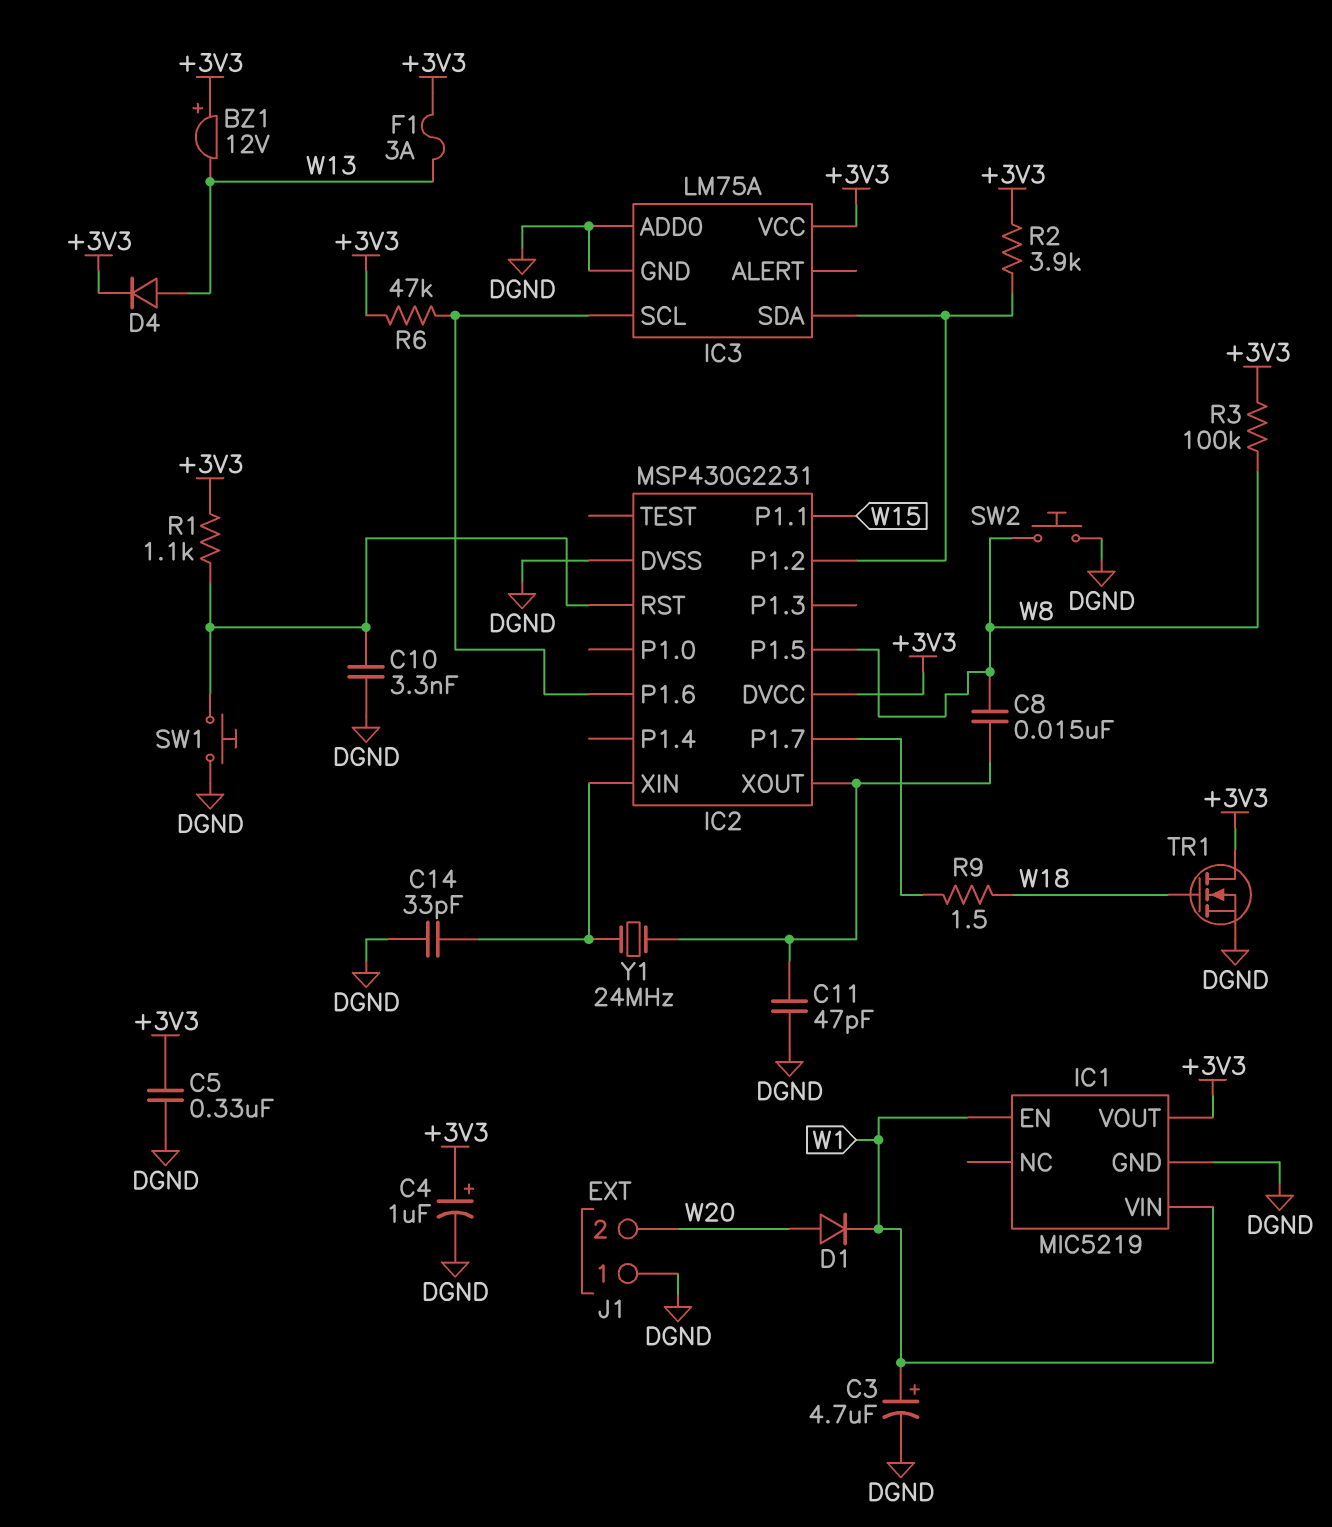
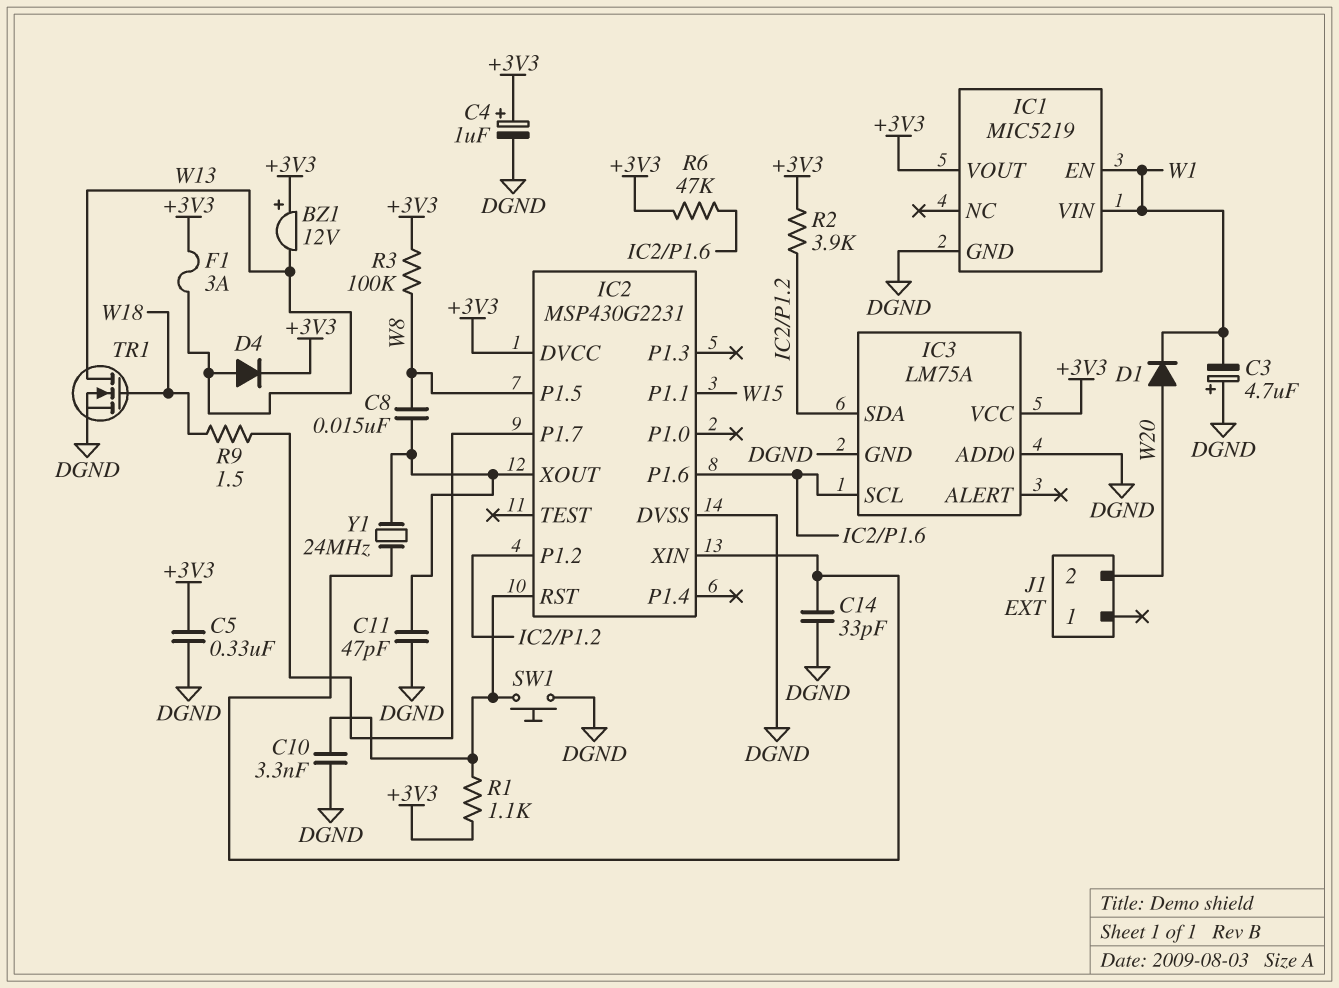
C3: 4.7uF (plus W1, minus DGND) -> 4.7uF (plus DGND, minus W1)
J1 pin 1: DGND -> none
SW2: button (DGND, W8) -> none
TR1: NMOS (G W18, D +3V3, S DGND) -> NMOS (G W18, D W13, S DGND)

